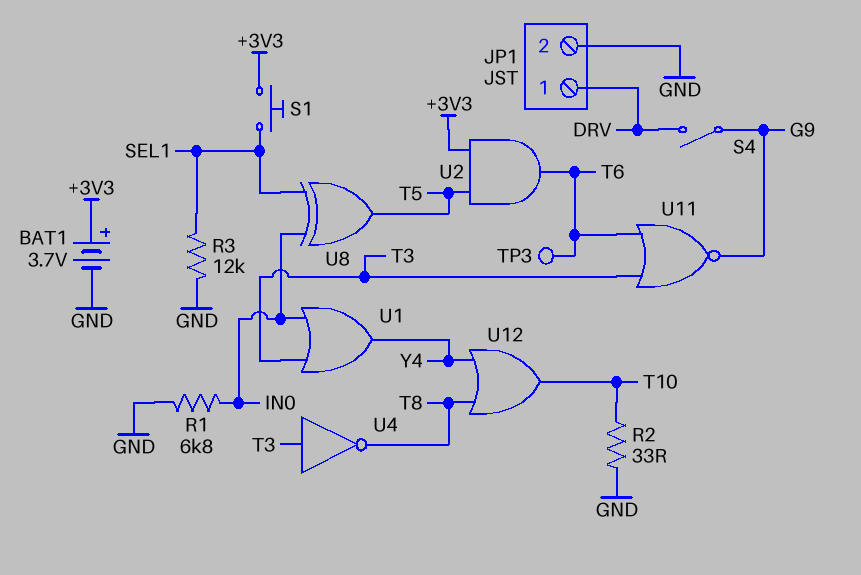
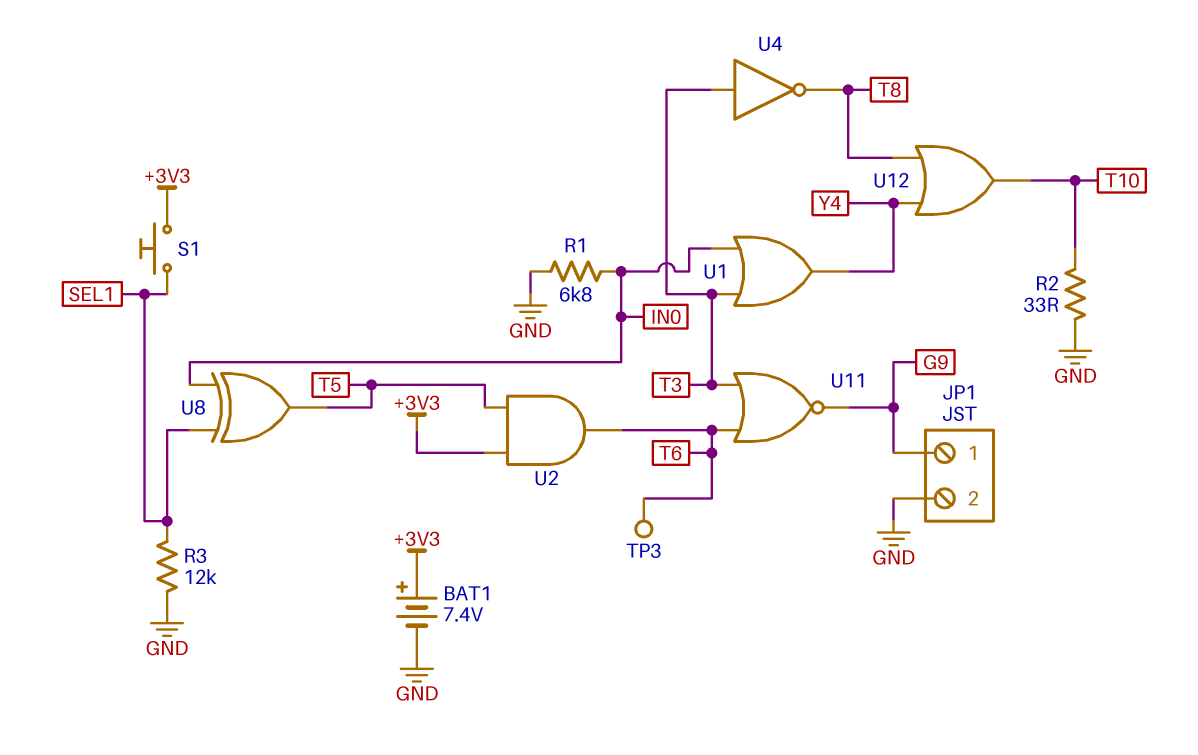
BAT1: 3.7V (plus +3V3, minus GND) -> 7.4V (plus +3V3, minus GND)
JP1 pin 1: DRV -> G9
S4: switch (DRV, G9) -> none

